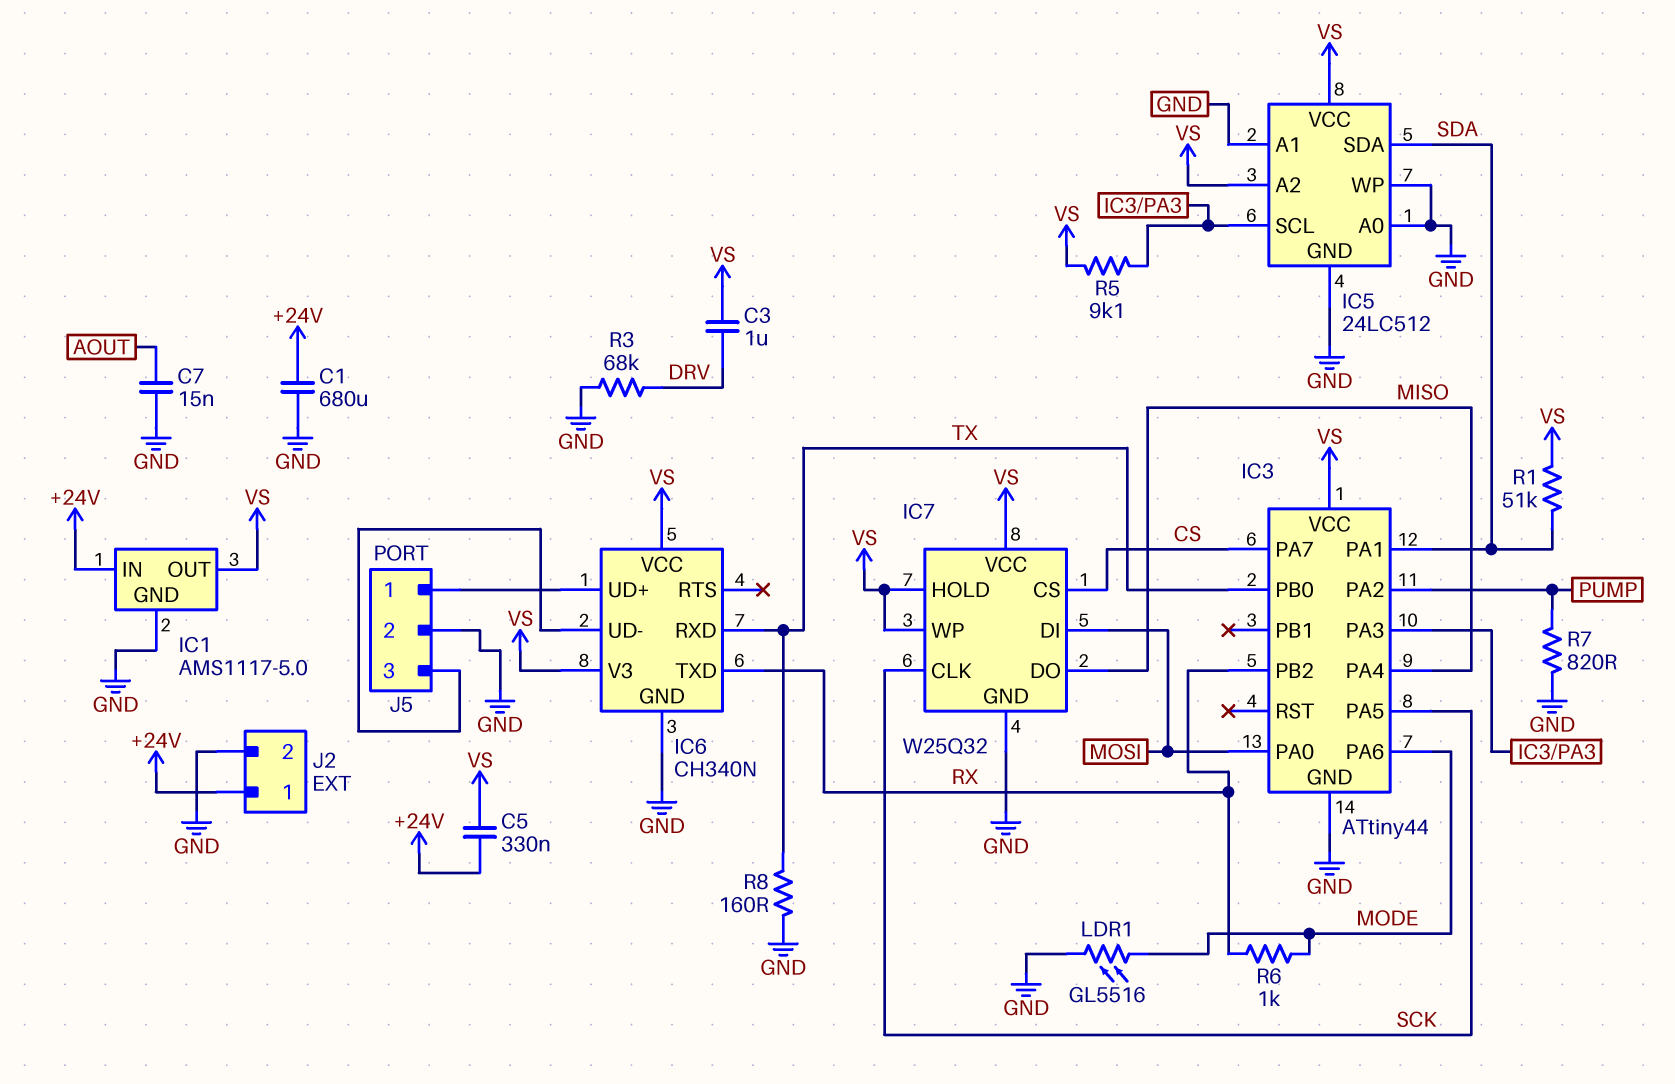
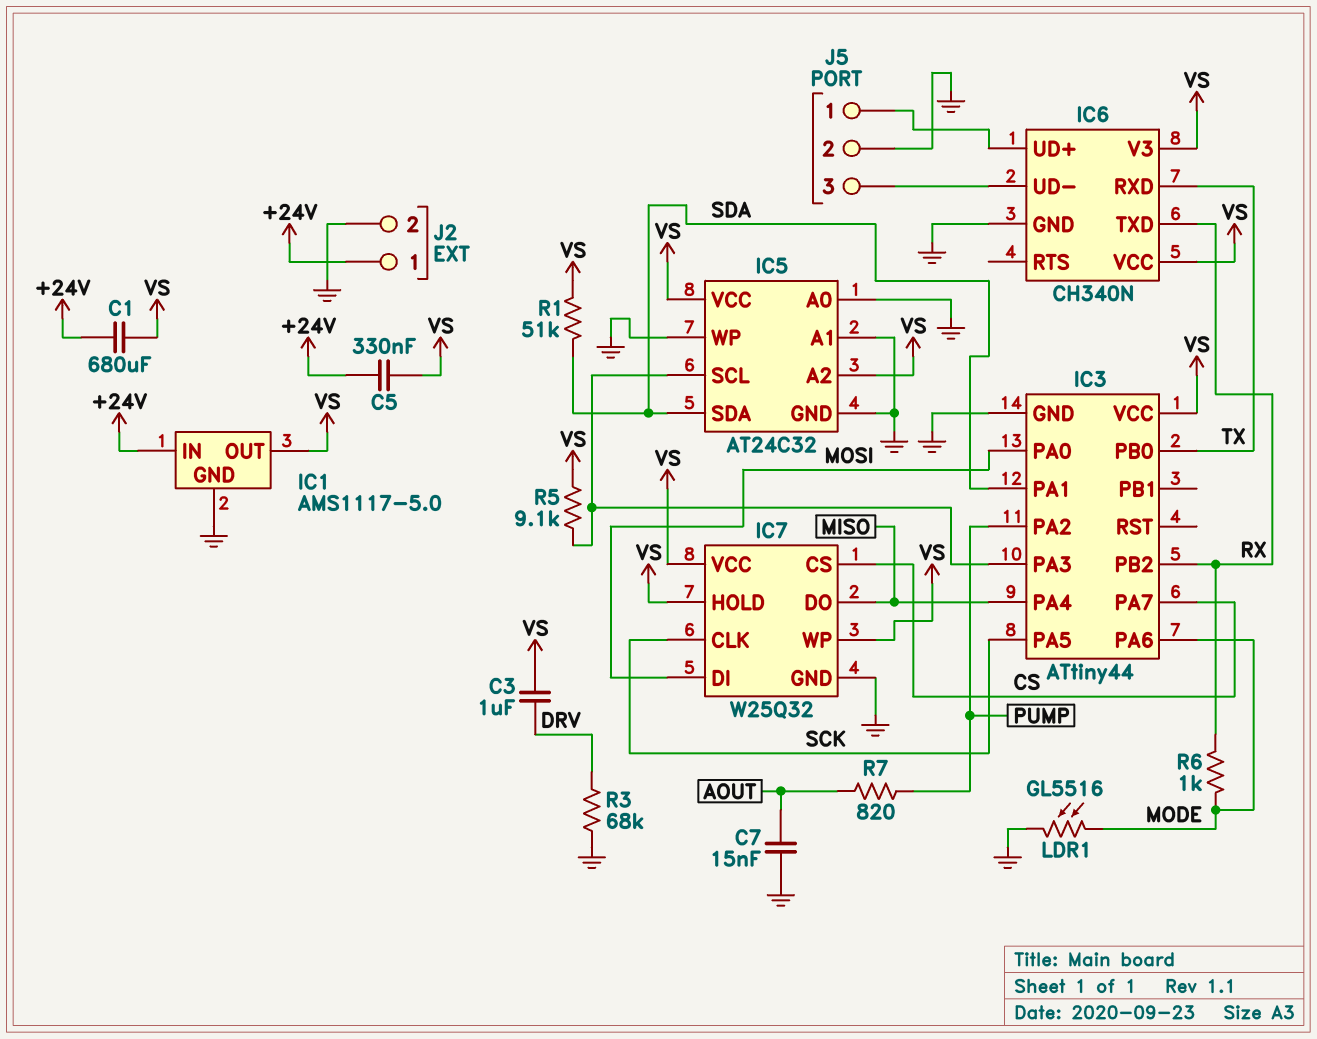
C1: 680uF (+24V, GND) -> 680uF (+24V, VS)
IC5: 24LC512 -> AT24C32
R7: 820 (GND, PUMP) -> 820 (AOUT, PUMP)
R8: 160 (GND, TX) -> none

